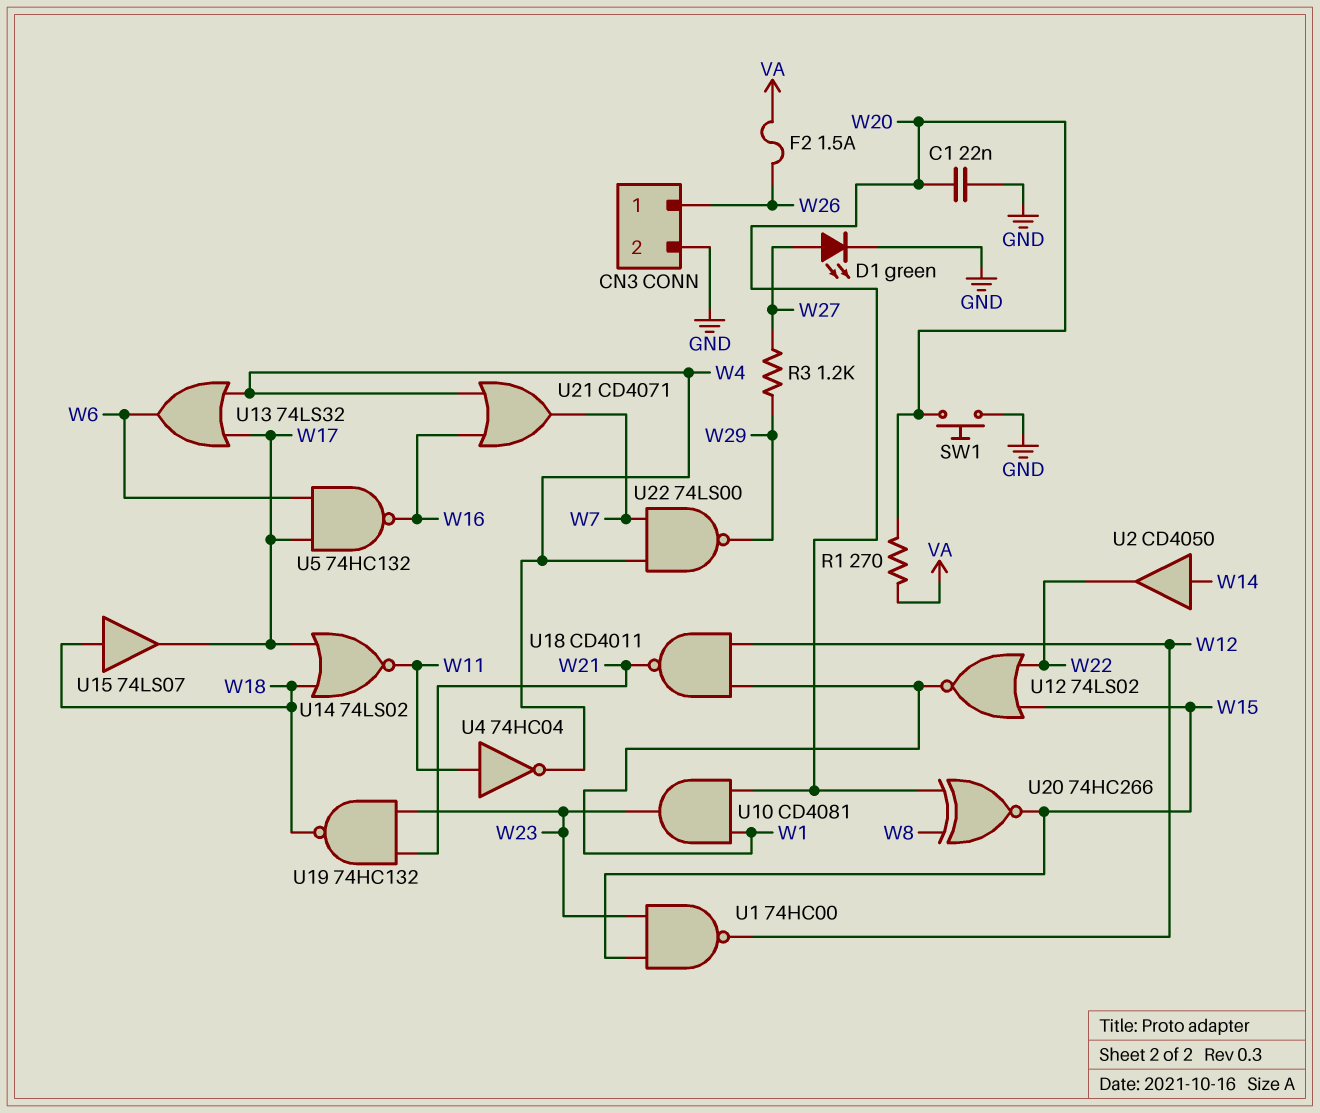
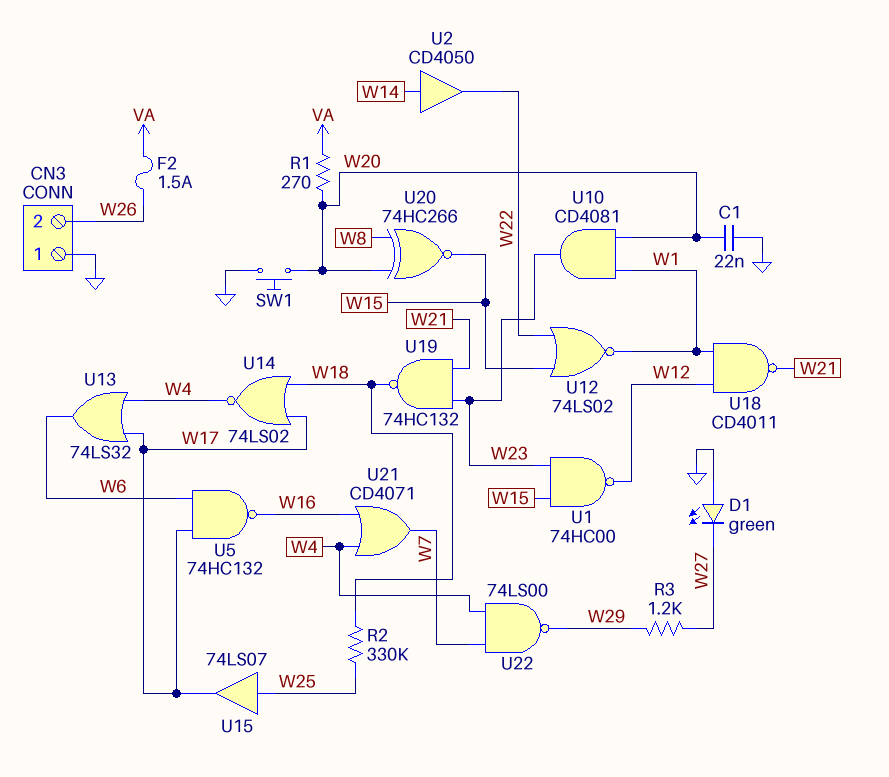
CN3 pin 1: W26 -> GND
CN3 pin 2: GND -> W26
D1: LED green (A W27, K GND) -> LED green (A GND, K W27)
R2: none -> 330k (W18, W25)
U4: NOT 74HC04 (in W11, out W4) -> none
U14: NOR 74LS02 (in W17, in W18, out W11) -> NOR 74LS02 (in W17, in W18, out W4)
U15: buffer 74LS07 (in W18, out W17) -> buffer 74LS07 (in W25, out W17)

